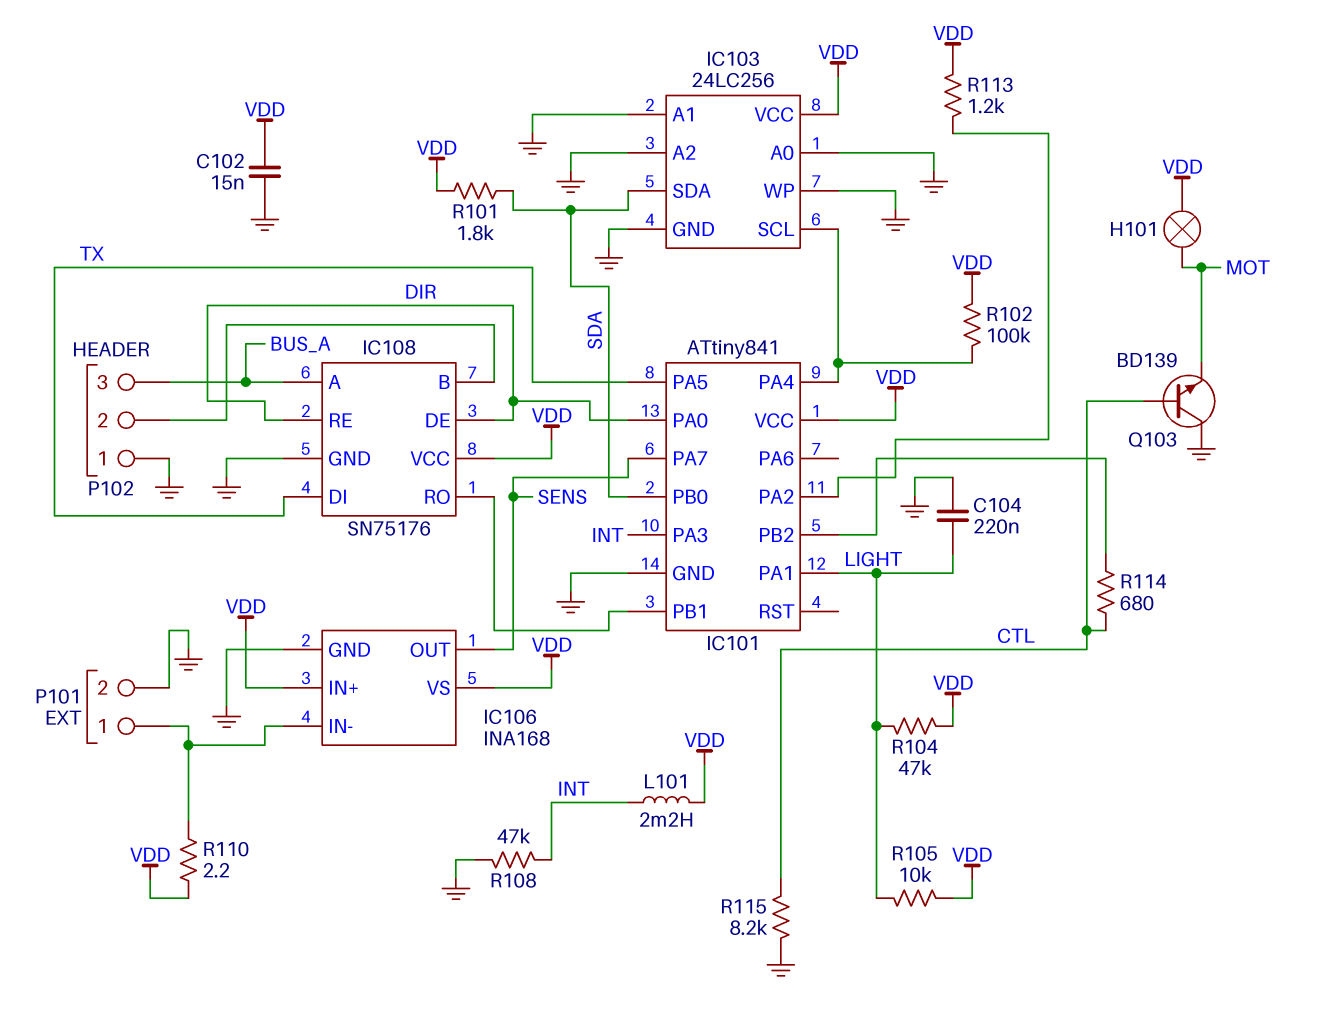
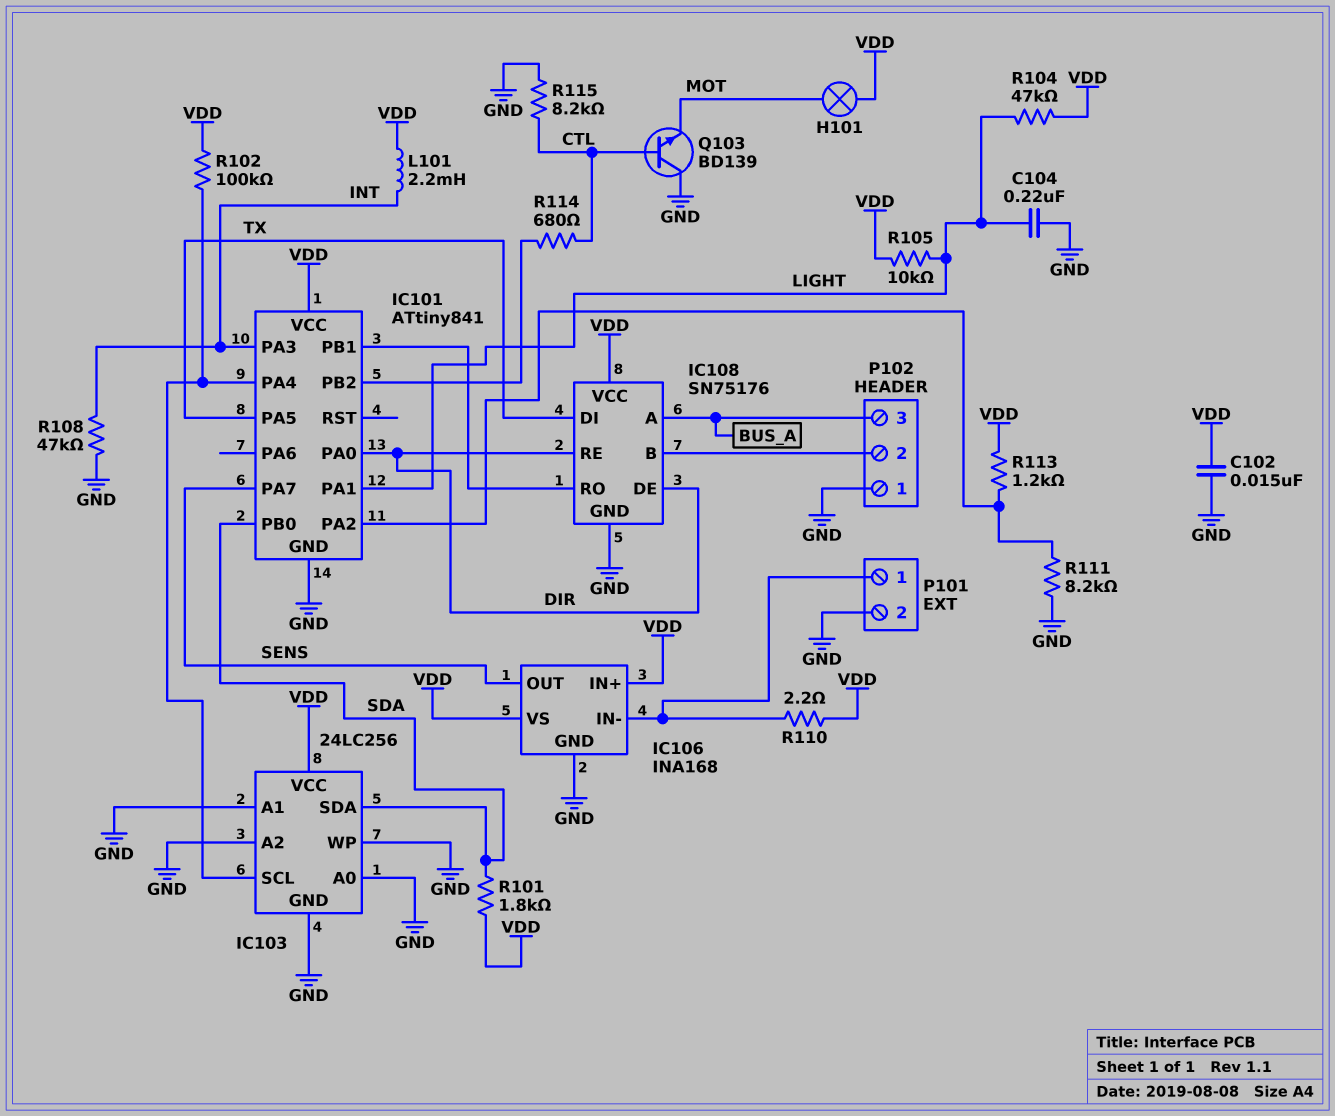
R111: none -> 8.2k (GND, IC101/PA2)

